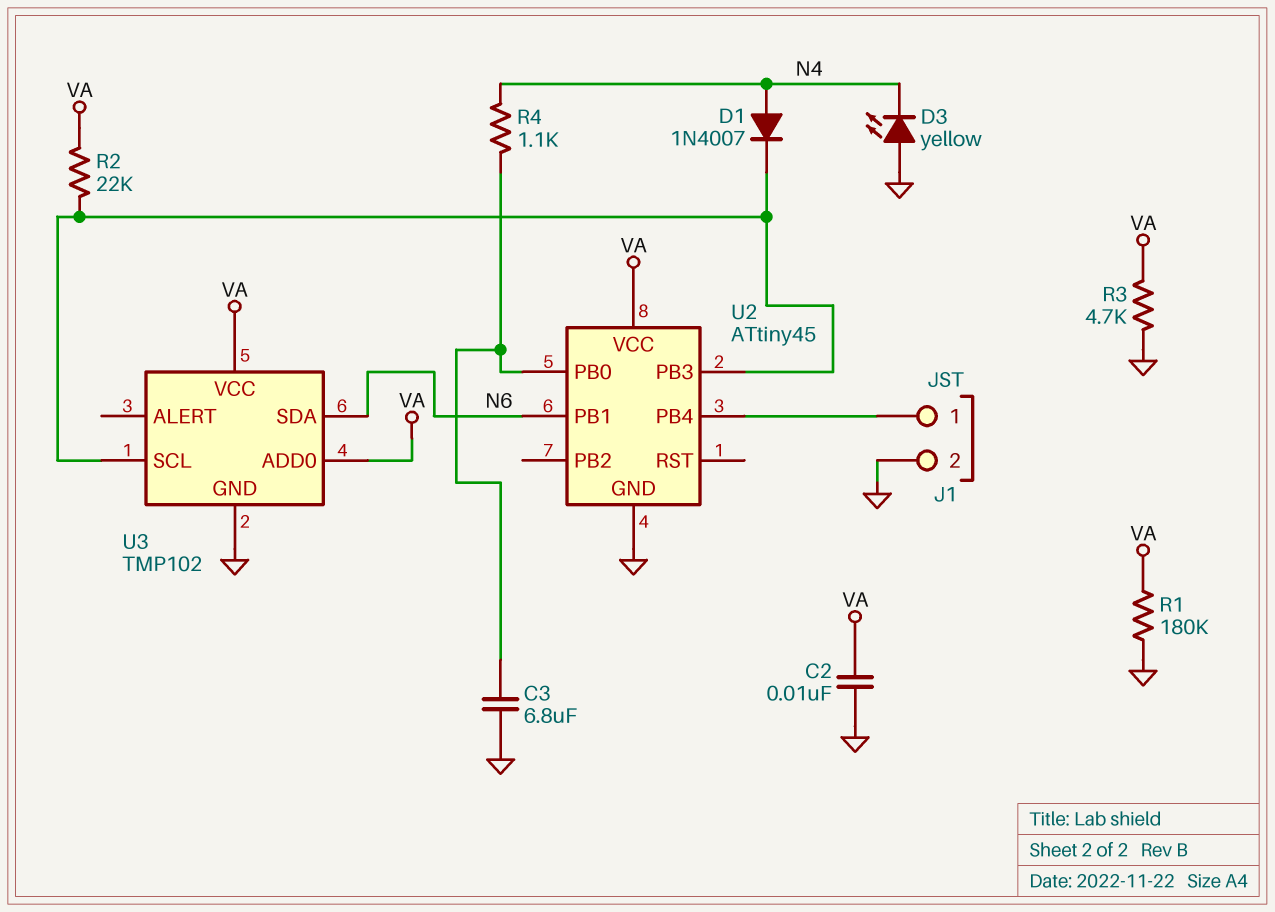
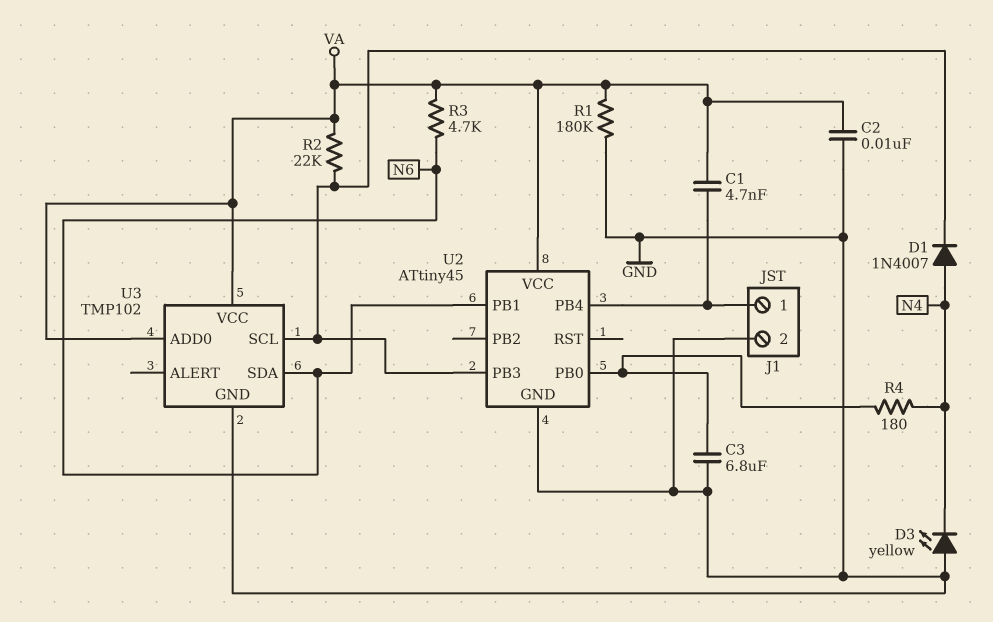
C1: none -> 4.7nF (J1/1, VA)
R3: 4.7k (GND, VA) -> 4.7k (N6, VA)
R4: 1.1k (N4, U2/PB0) -> 180 (N4, U2/PB0)

